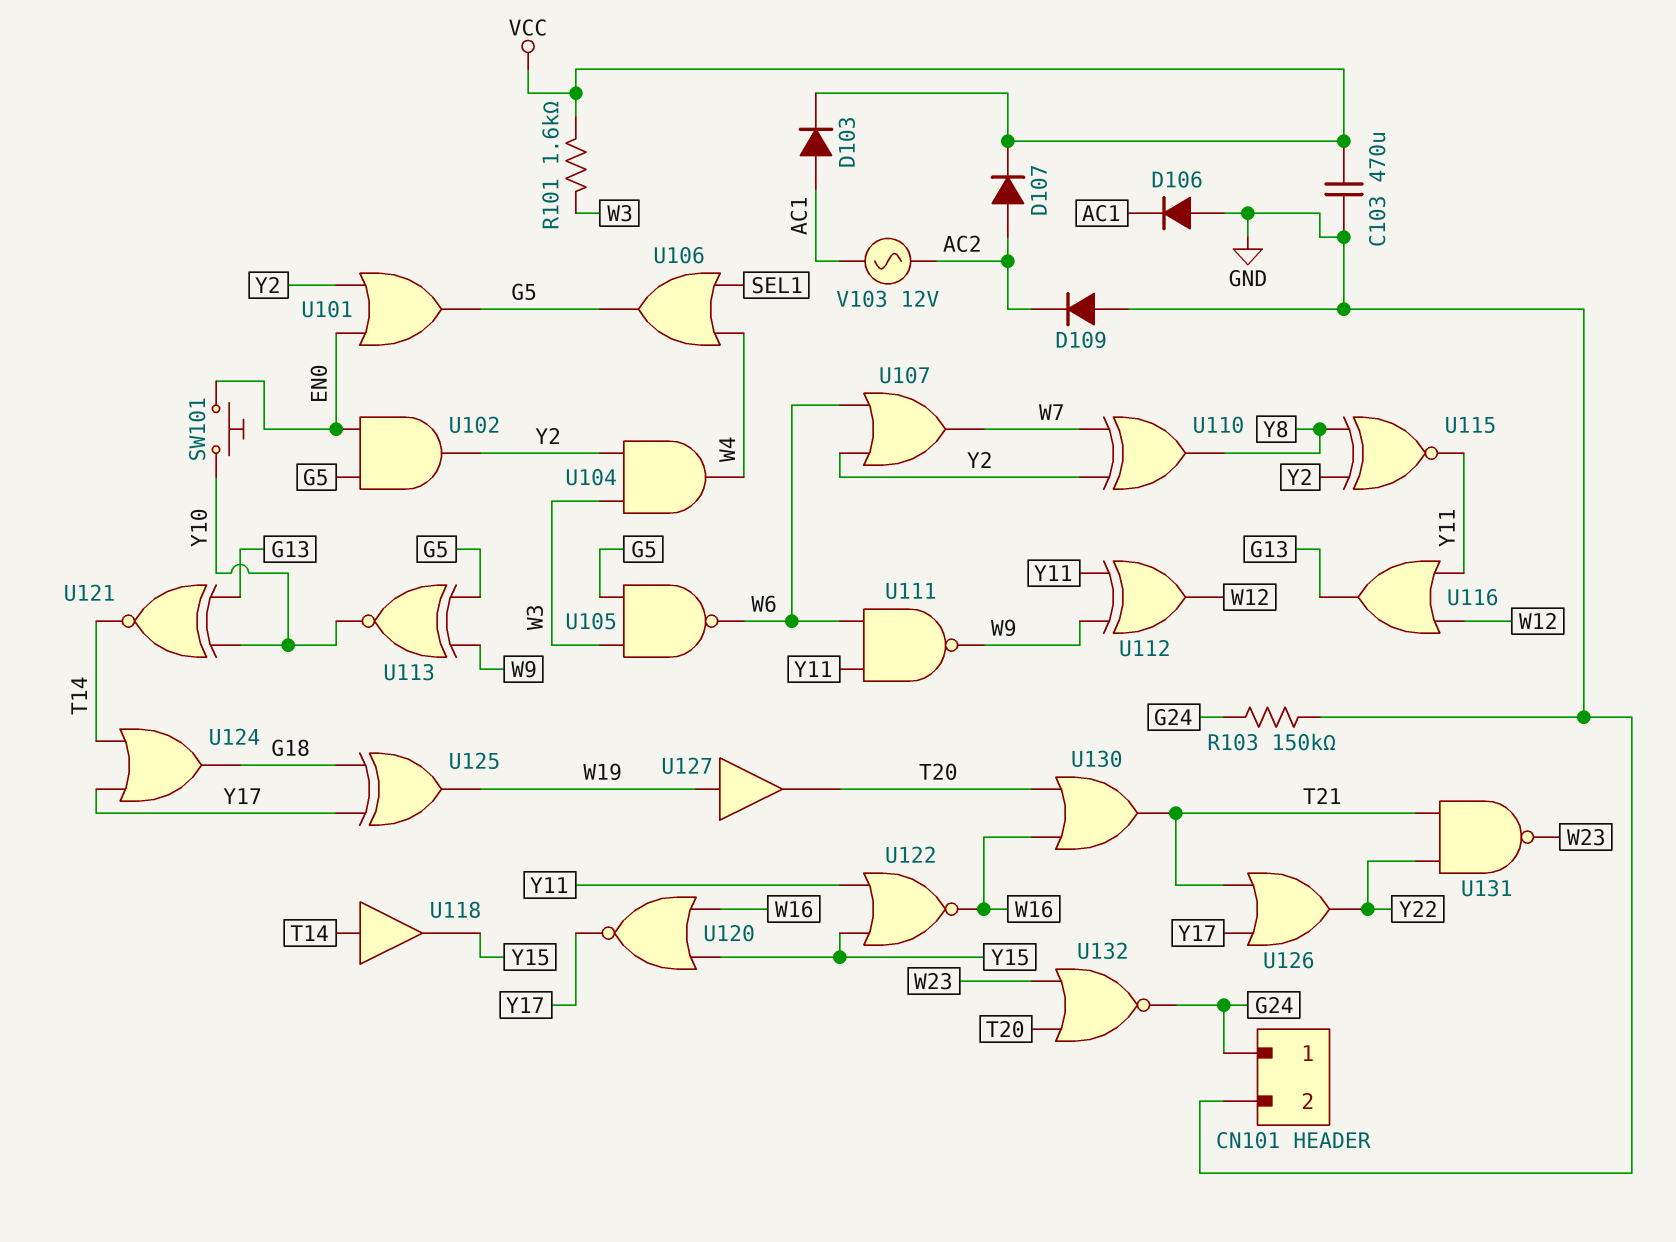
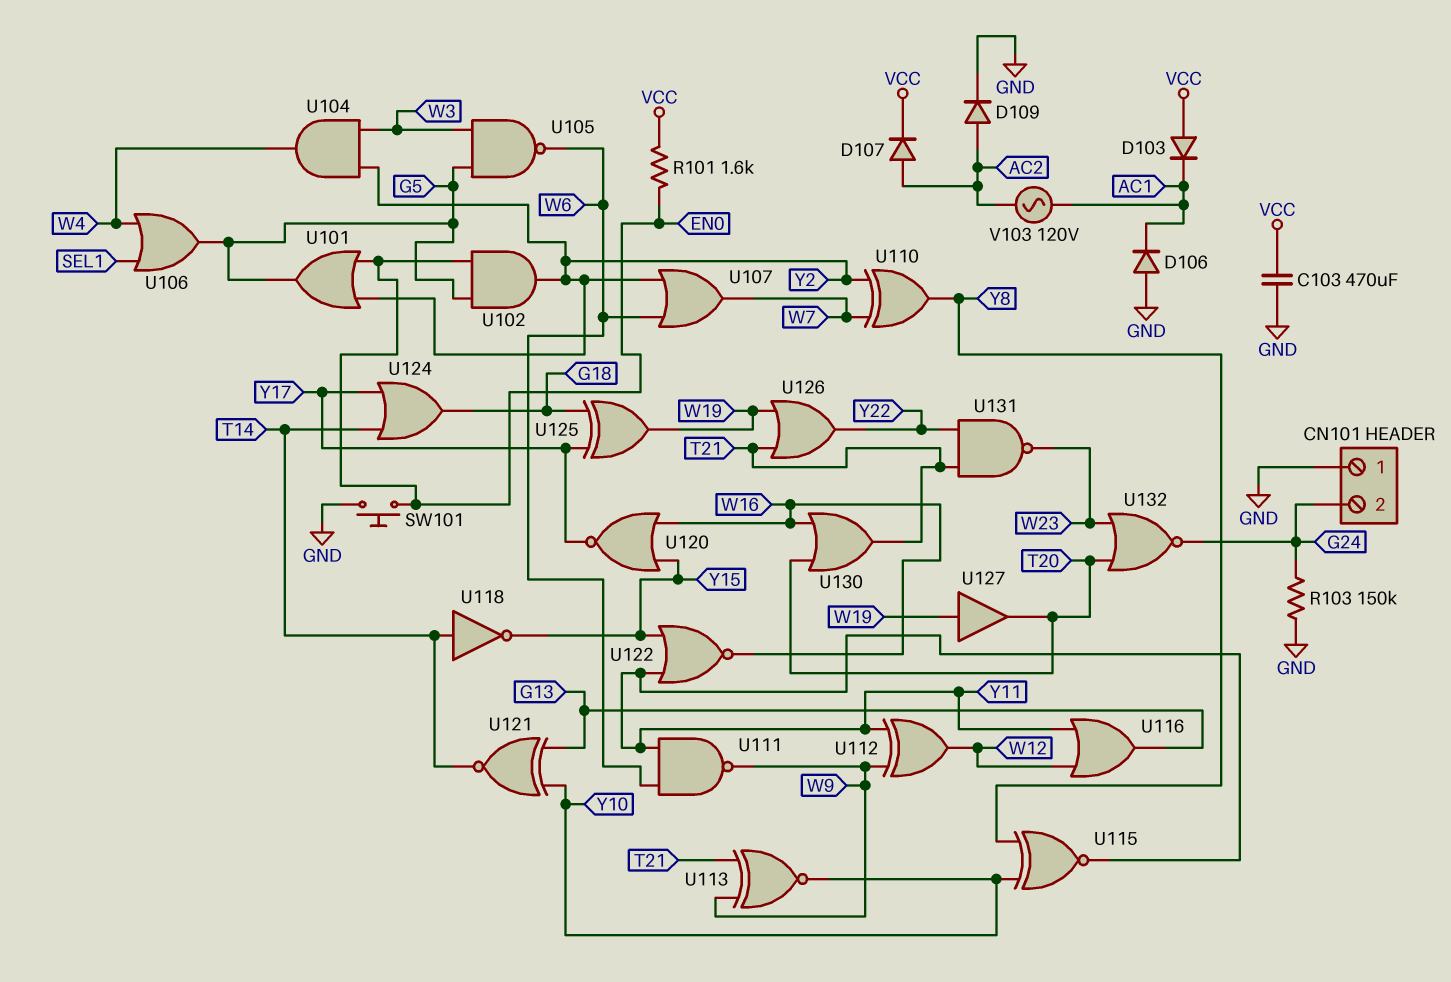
CN101 pin 1: G24 -> GND
CN101 pin 2: GND -> G24
D103: diode (A AC1, K VCC) -> diode (A VCC, K AC1)
D109: diode (A GND, K AC2) -> diode (A AC2, K GND)
R101: 1.6k (VCC, W3) -> 1.6k (EN0, VCC)
SW101: button (EN0, Y10) -> button (EN0, GND)
U113: XNOR (in G5, in W9, out Y10) -> XNOR (in T21, in W9, out Y10)
U115: XNOR (in Y2, in Y8, out Y11) -> XNOR (in Y8, in Y10, out Y11)
U118: buffer (in T14, out Y15) -> NOT (in T14, out Y15)
U126: OR (in T21, in Y17, out Y22) -> OR (in T21, in W19, out Y22)
V103: AC 12V (AC1, AC2) -> AC 120V (AC1, AC2)

